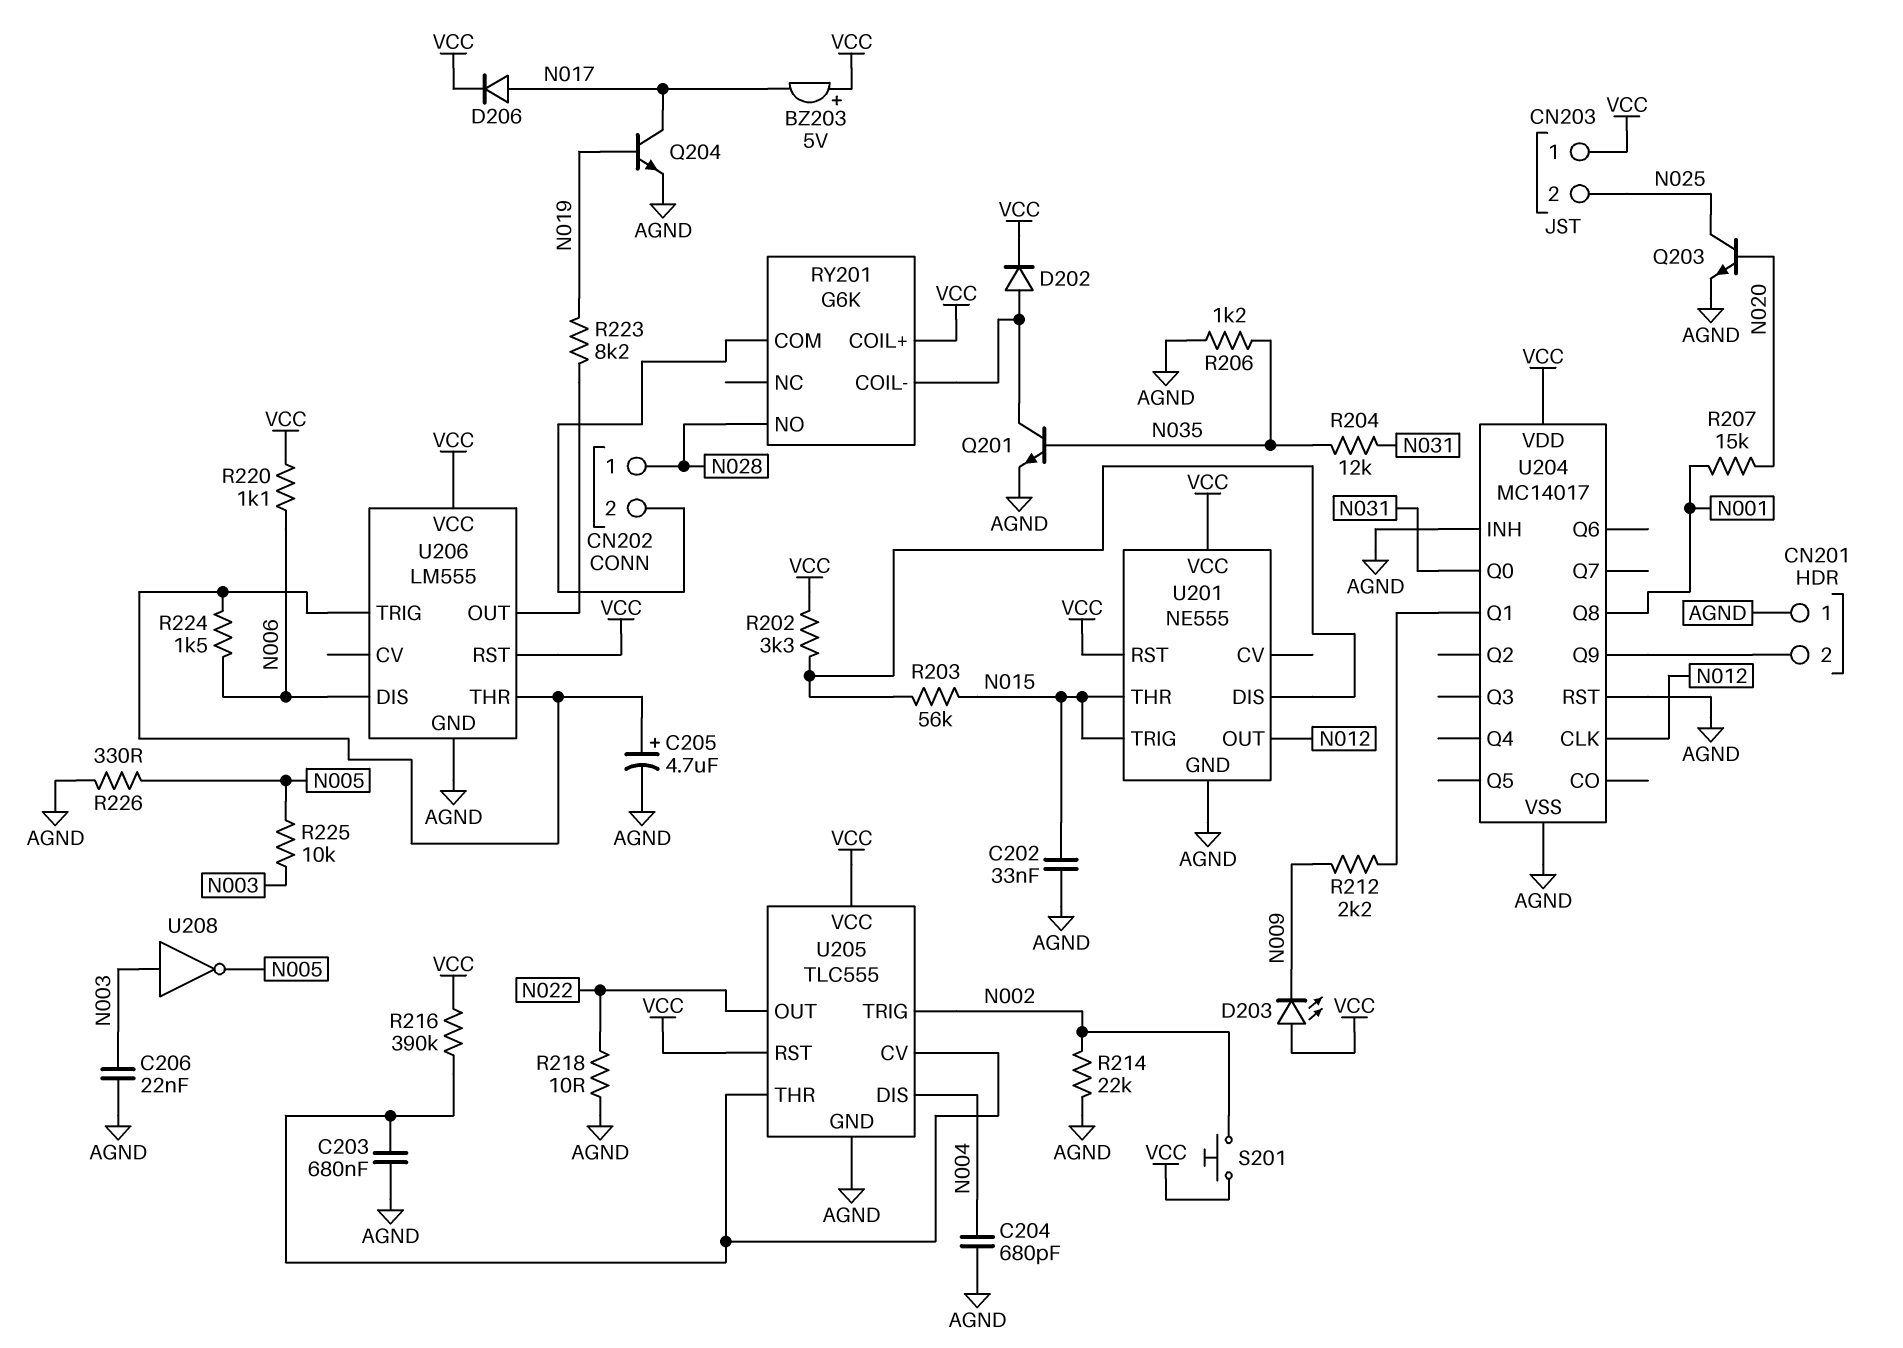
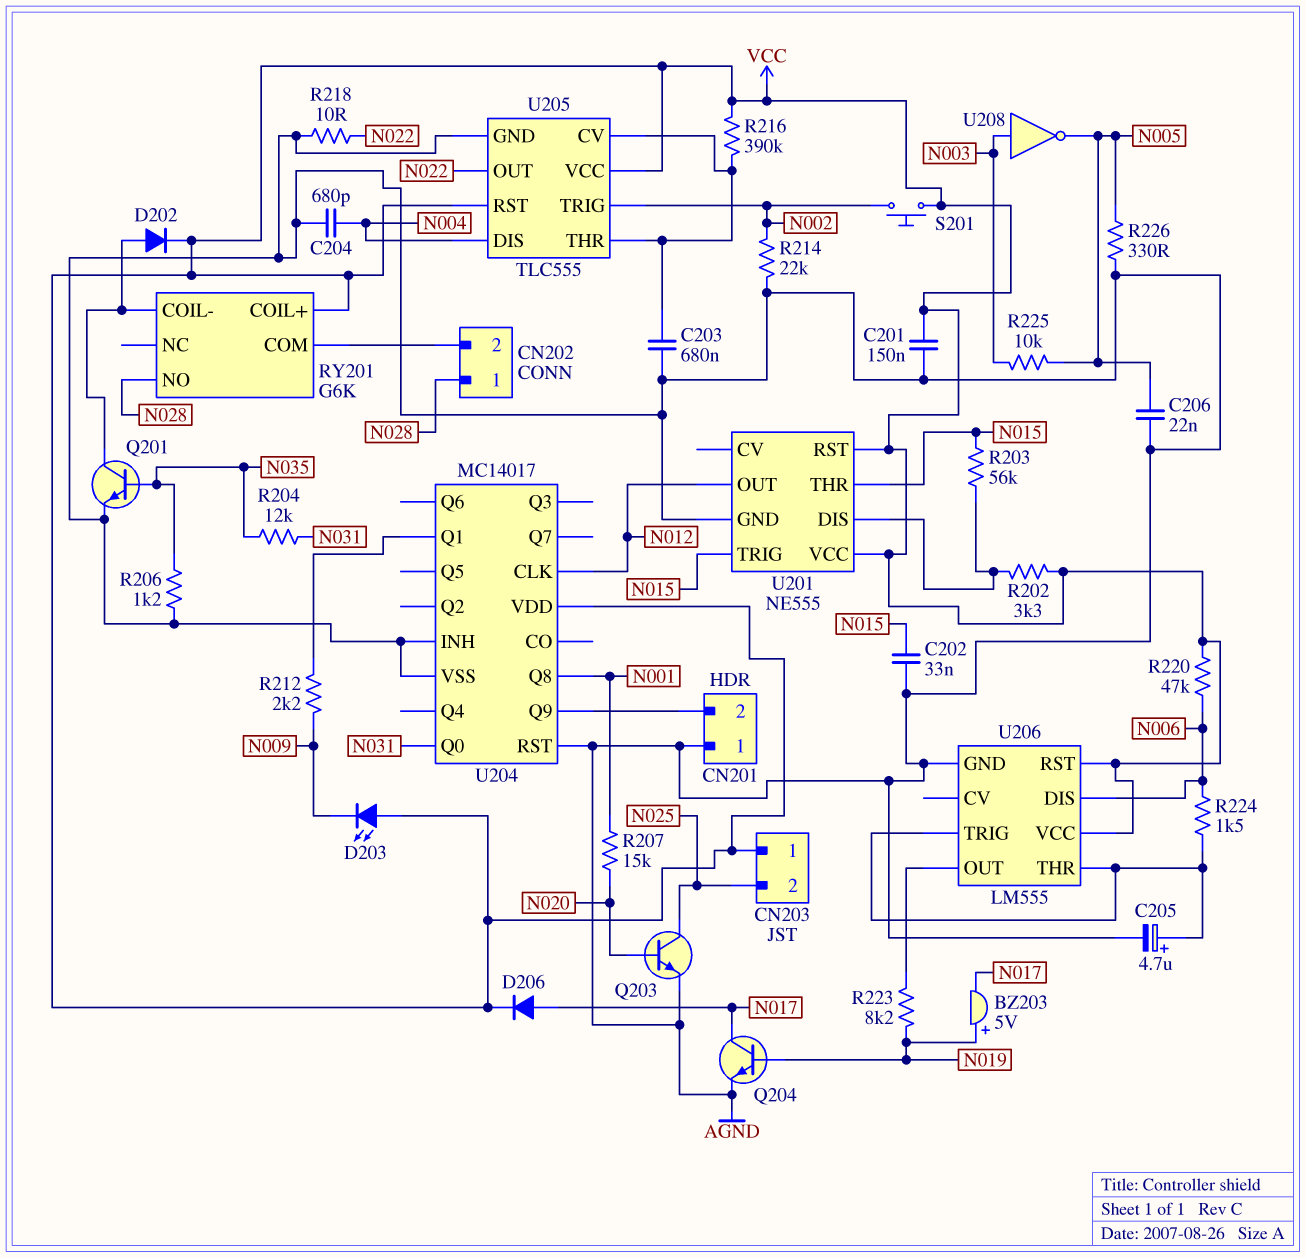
BZ203: buzzer 5V (plus VCC, minus N017) -> buzzer 5V (plus N019, minus N017)
C201: none -> 150nF (AGND, VCC)
C206: 22nF (AGND, N003) -> 22nF (AGND, N005)
R220: 1.1k (N006, VCC) -> 47k (N006, VCC)

